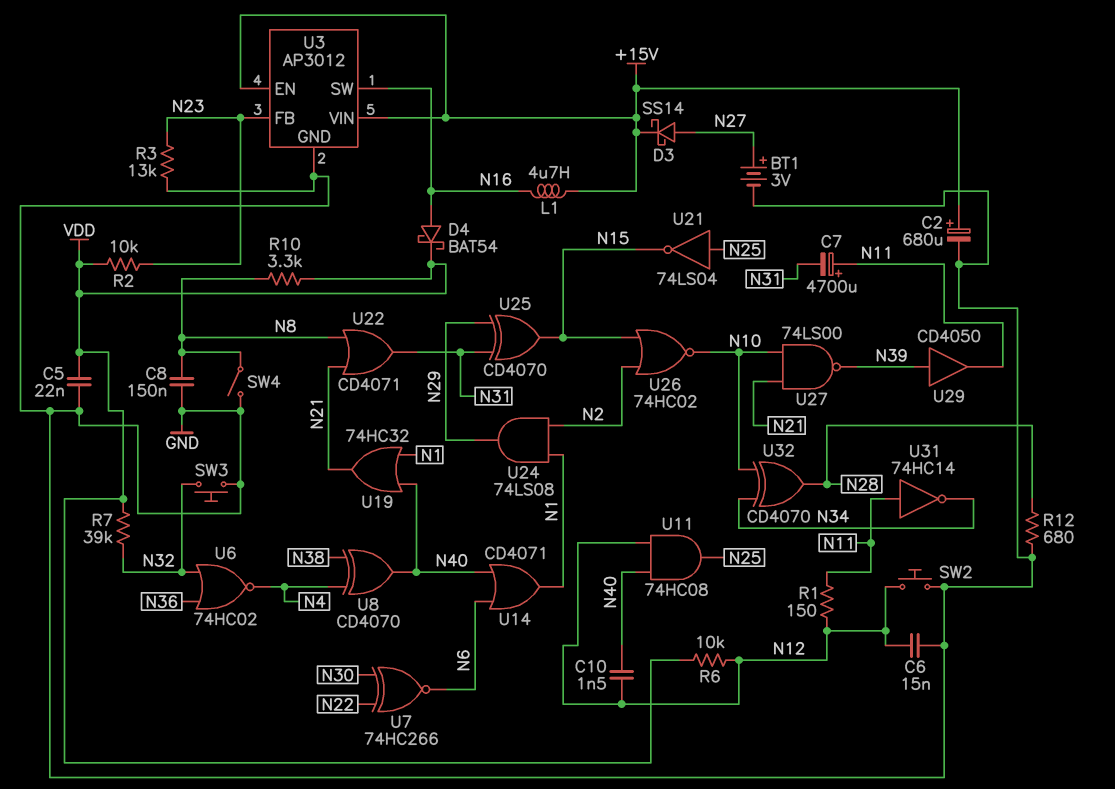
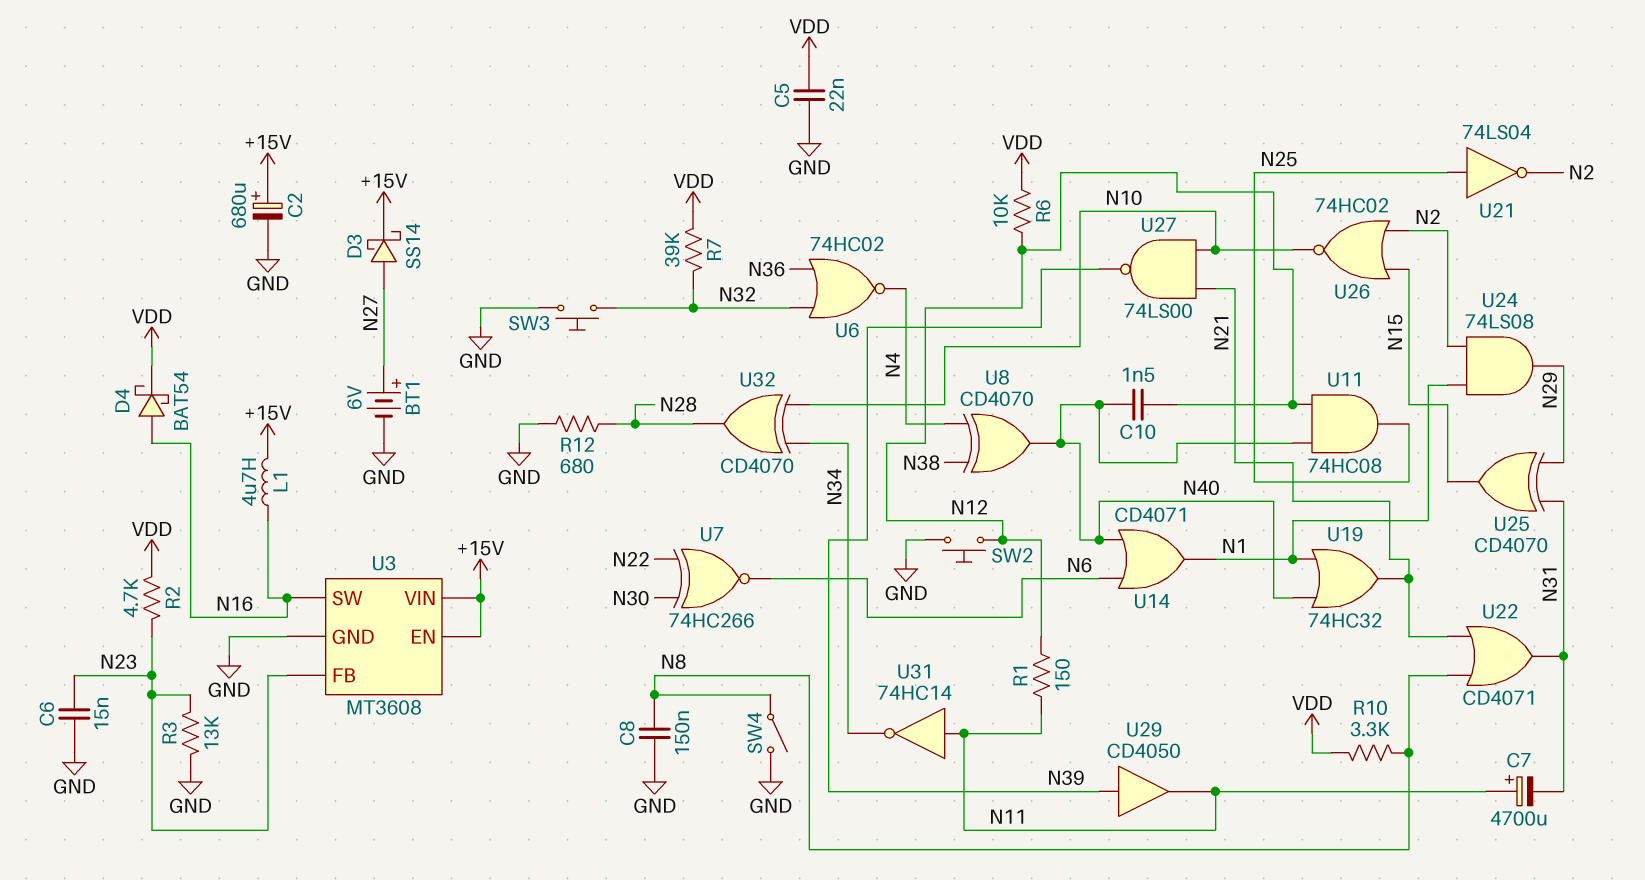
BT1: 3V (plus N27, minus GND) -> 6V (plus N27, minus GND)
C6: 15nF (GND, N12) -> 15nF (GND, N23)
R2: 10k (N23, VDD) -> 4.7k (N23, VDD)
U3: AP3012 -> MT3608
U21: NOT 74LS04 (in N25, out N15) -> NOT 74LS04 (in N25, out N2)

